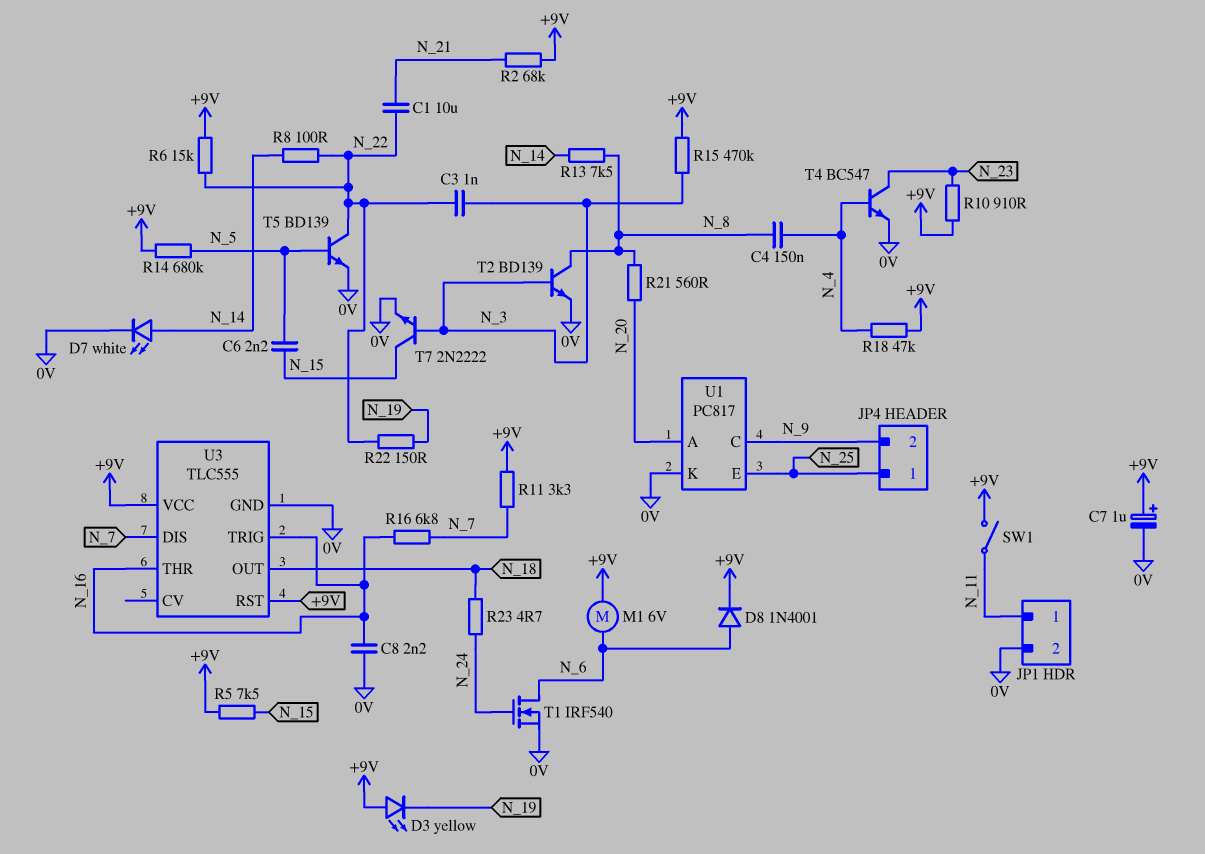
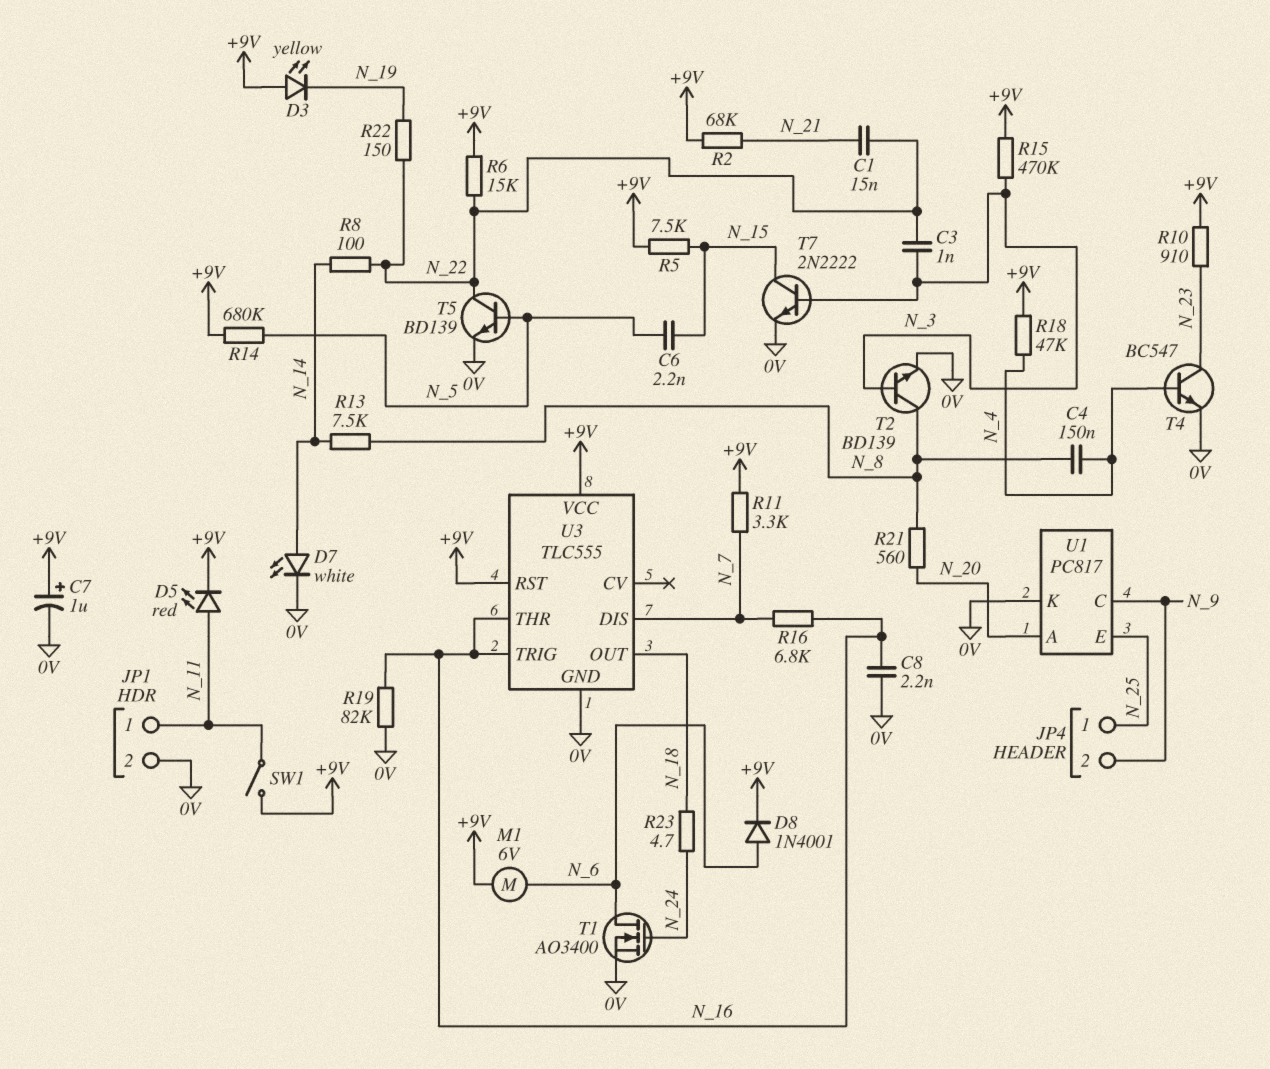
C1: 10uF (N_21, N_22) -> 15nF (N_21, N_22)
D5: none -> LED red (A N_11, K +9V)
R19: none -> 82k (0V, N_16)
T1: NMOS IRF540 (G N_24, D N_6, S 0V) -> NMOS AO3400 (G N_24, D N_6, S 0V)

